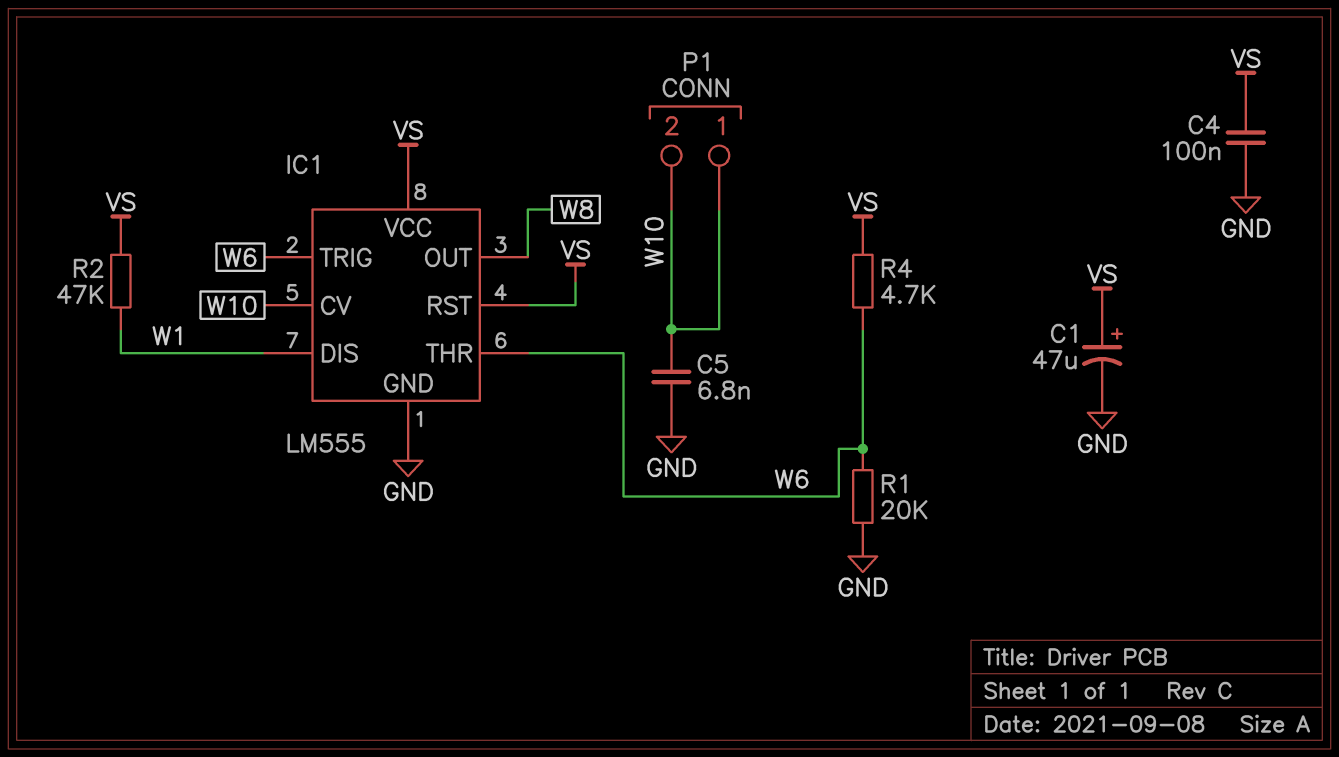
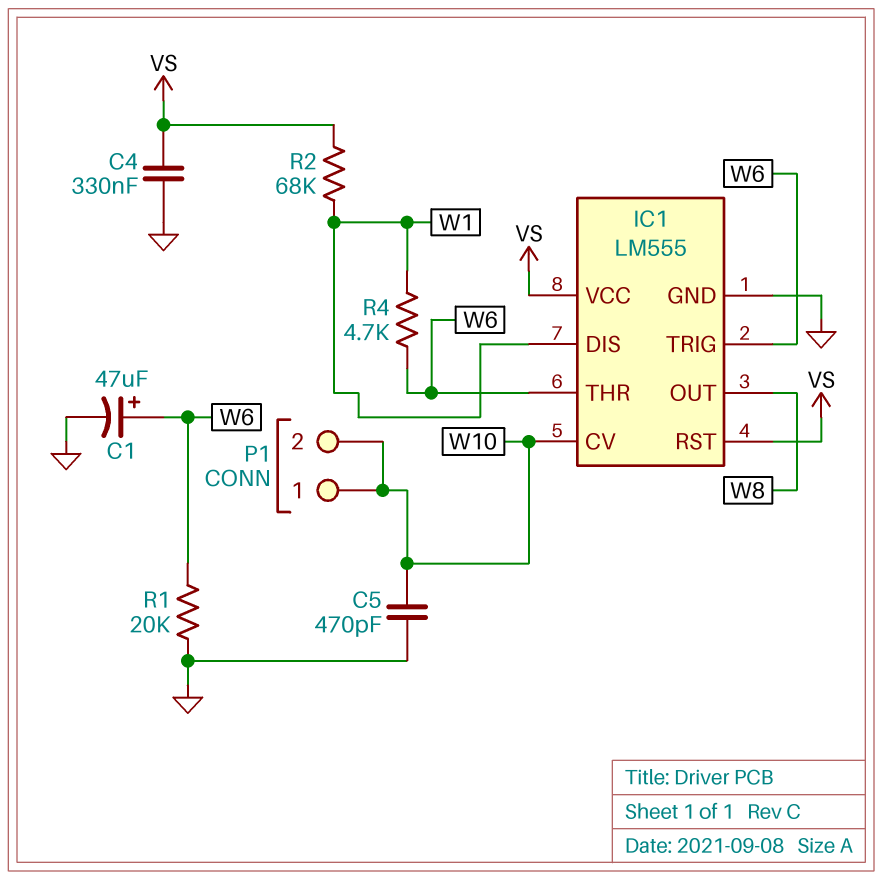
C1: 47uF (plus VS, minus GND) -> 47uF (plus W6, minus GND)
C4: 100nF (GND, VS) -> 330nF (GND, VS)
C5: 6.8nF (GND, W10) -> 470pF (GND, W10)
R2: 47k (VS, W1) -> 68k (VS, W1)
R4: 4.7k (VS, W6) -> 4.7k (W1, W6)

